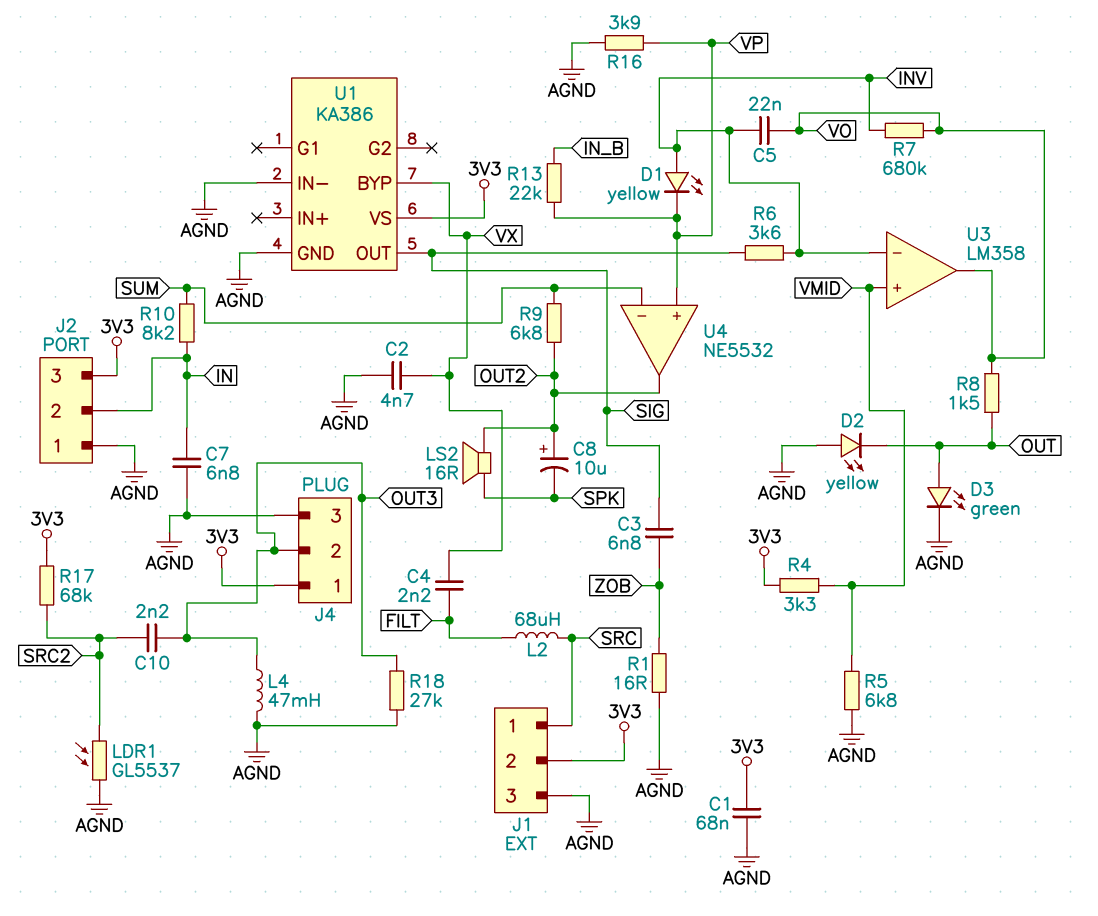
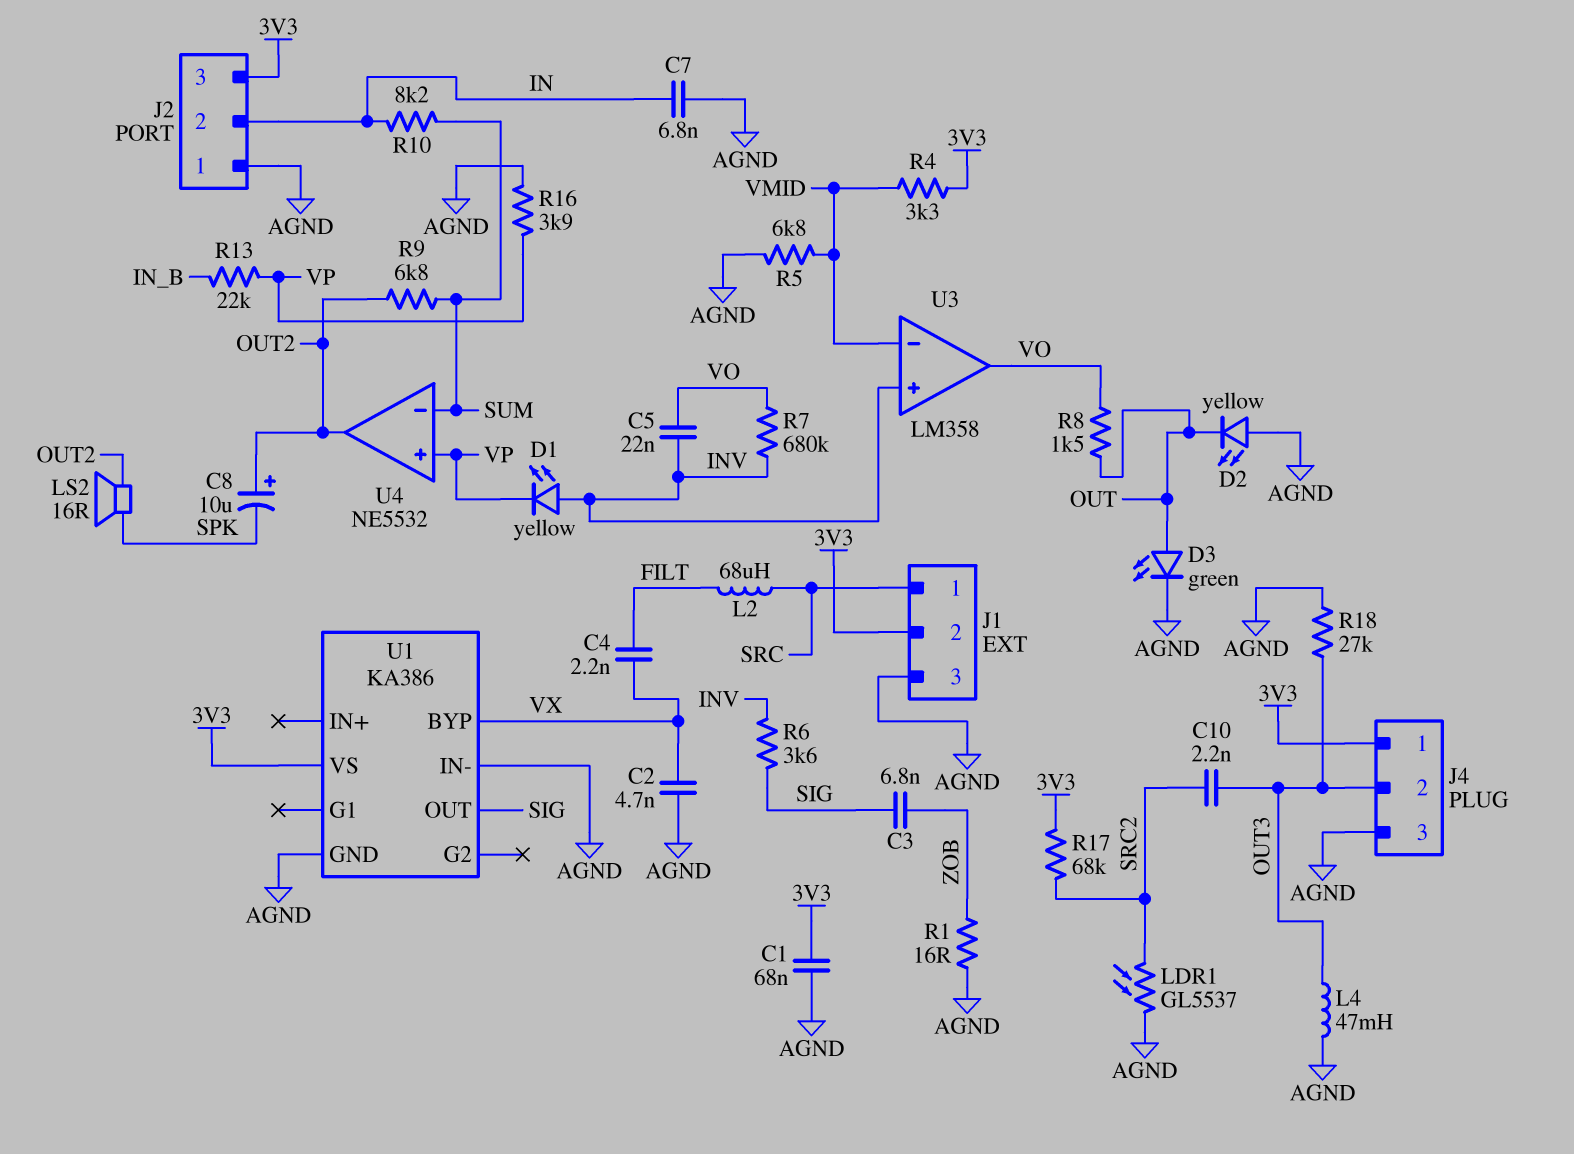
U3 pin in+: VMID -> INV
U3 pin in-: INV -> VMID

